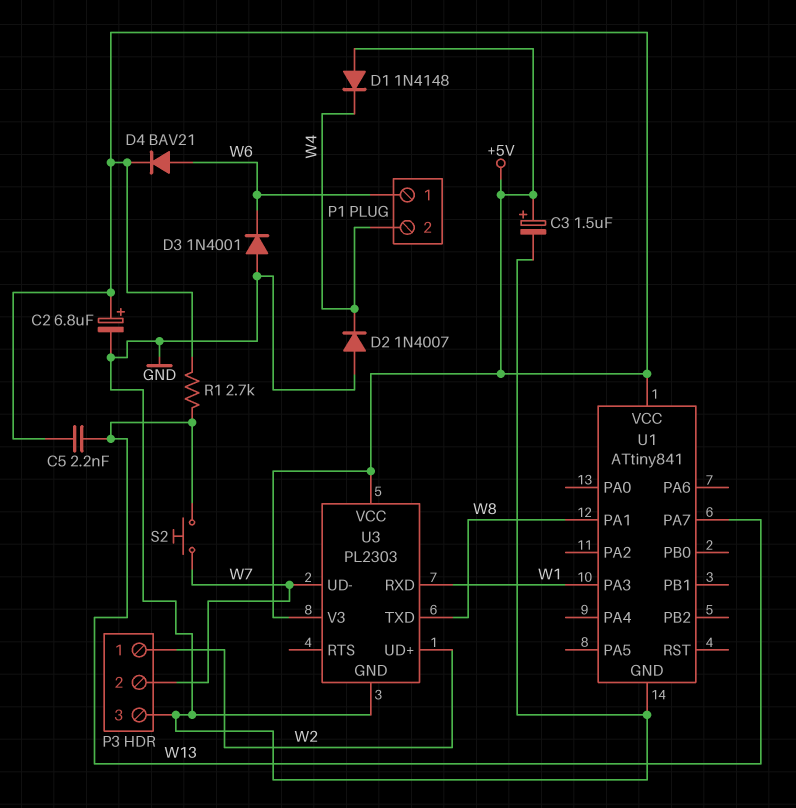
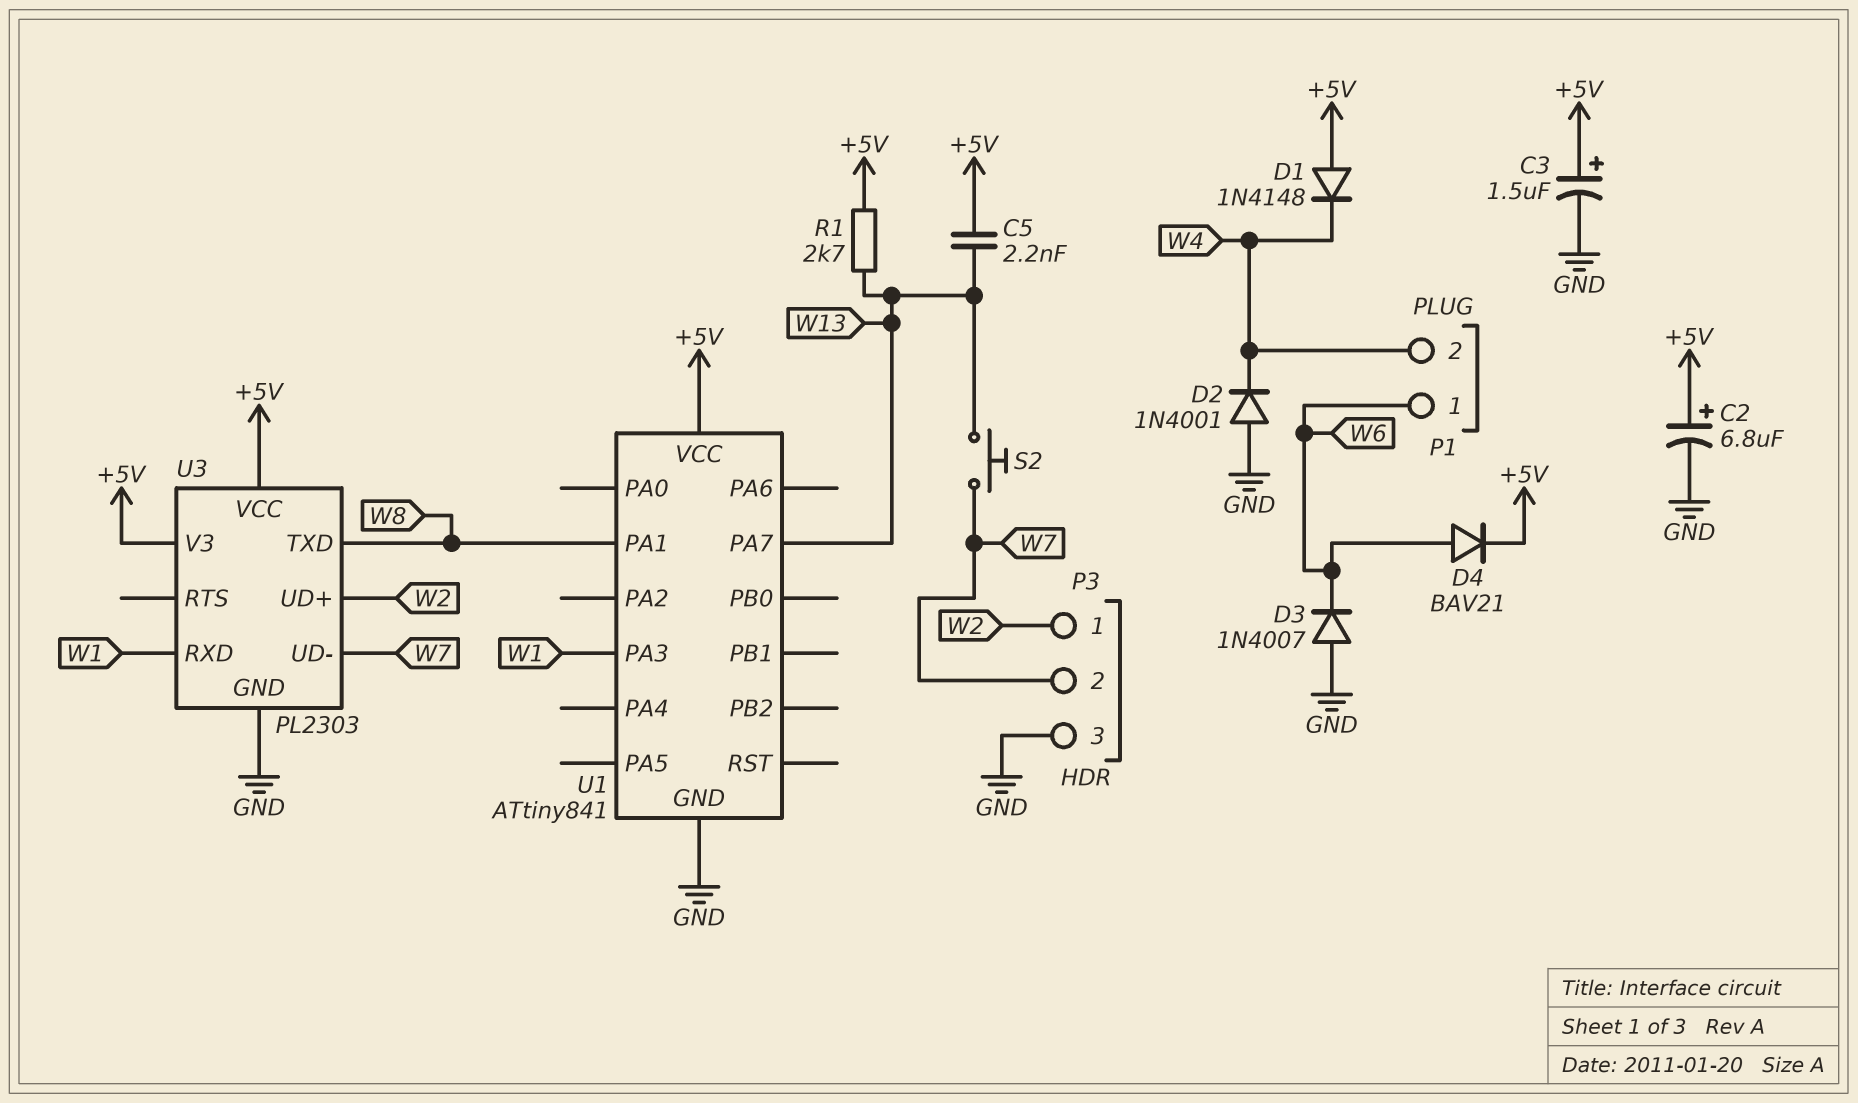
D2: diode 1N4007 (A GND, K W4) -> diode 1N4001 (A GND, K W4)
D3: diode 1N4001 (A GND, K W6) -> diode 1N4007 (A GND, K W6)

